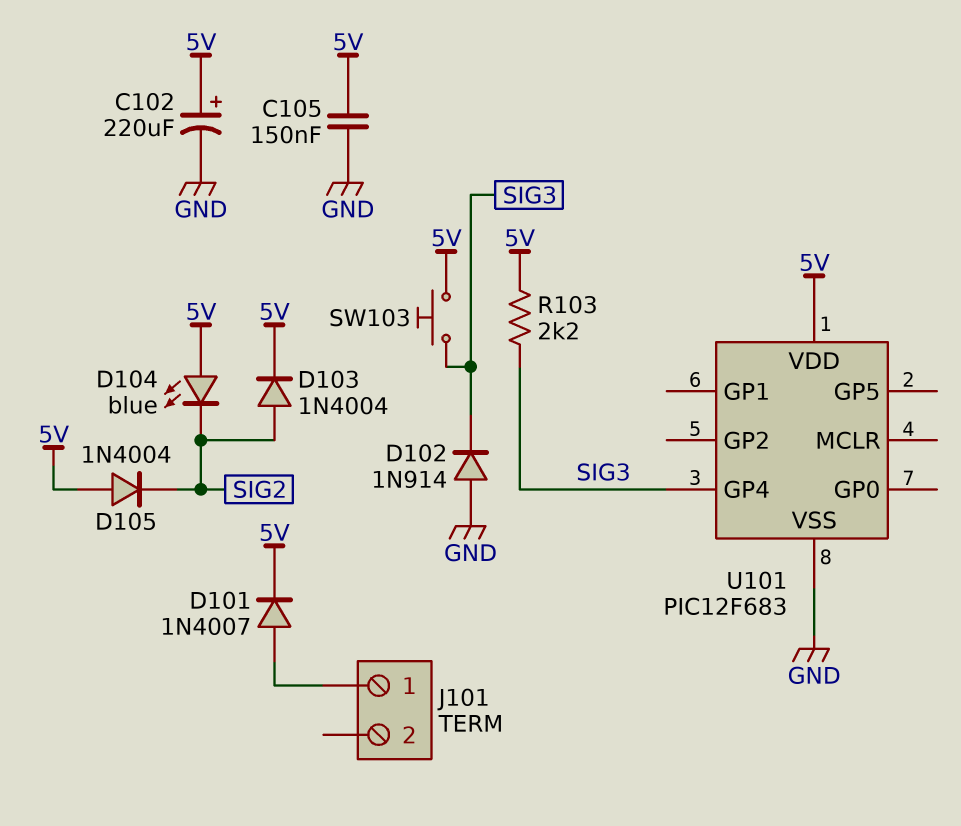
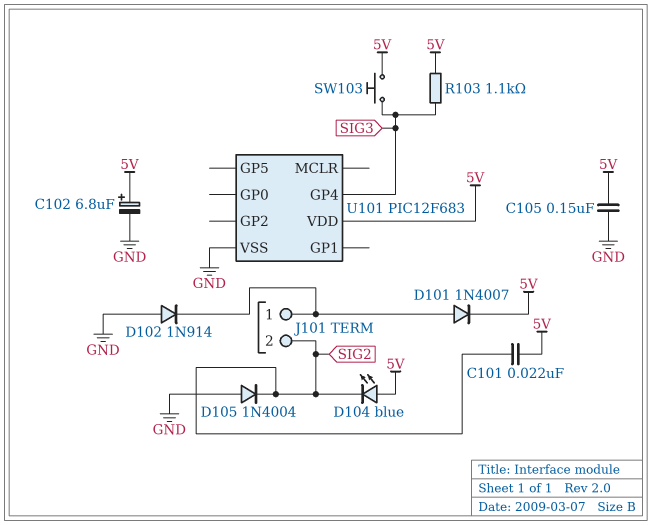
C101: none -> 22nF (5V, SIG2)
C102: 220uF (plus 5V, minus GND) -> 6.8uF (plus 5V, minus GND)
D102: diode 1N914 (A GND, K SIG3) -> diode 1N914 (A GND, K J101/1)
D103: diode 1N4004 (A SIG2, K 5V) -> none
D105: diode 1N4004 (A 5V, K SIG2) -> diode 1N4004 (A GND, K SIG2)
J101 pin 2: none -> SIG2
R103: 2.2k (5V, SIG3) -> 1.1k (5V, SIG3)

